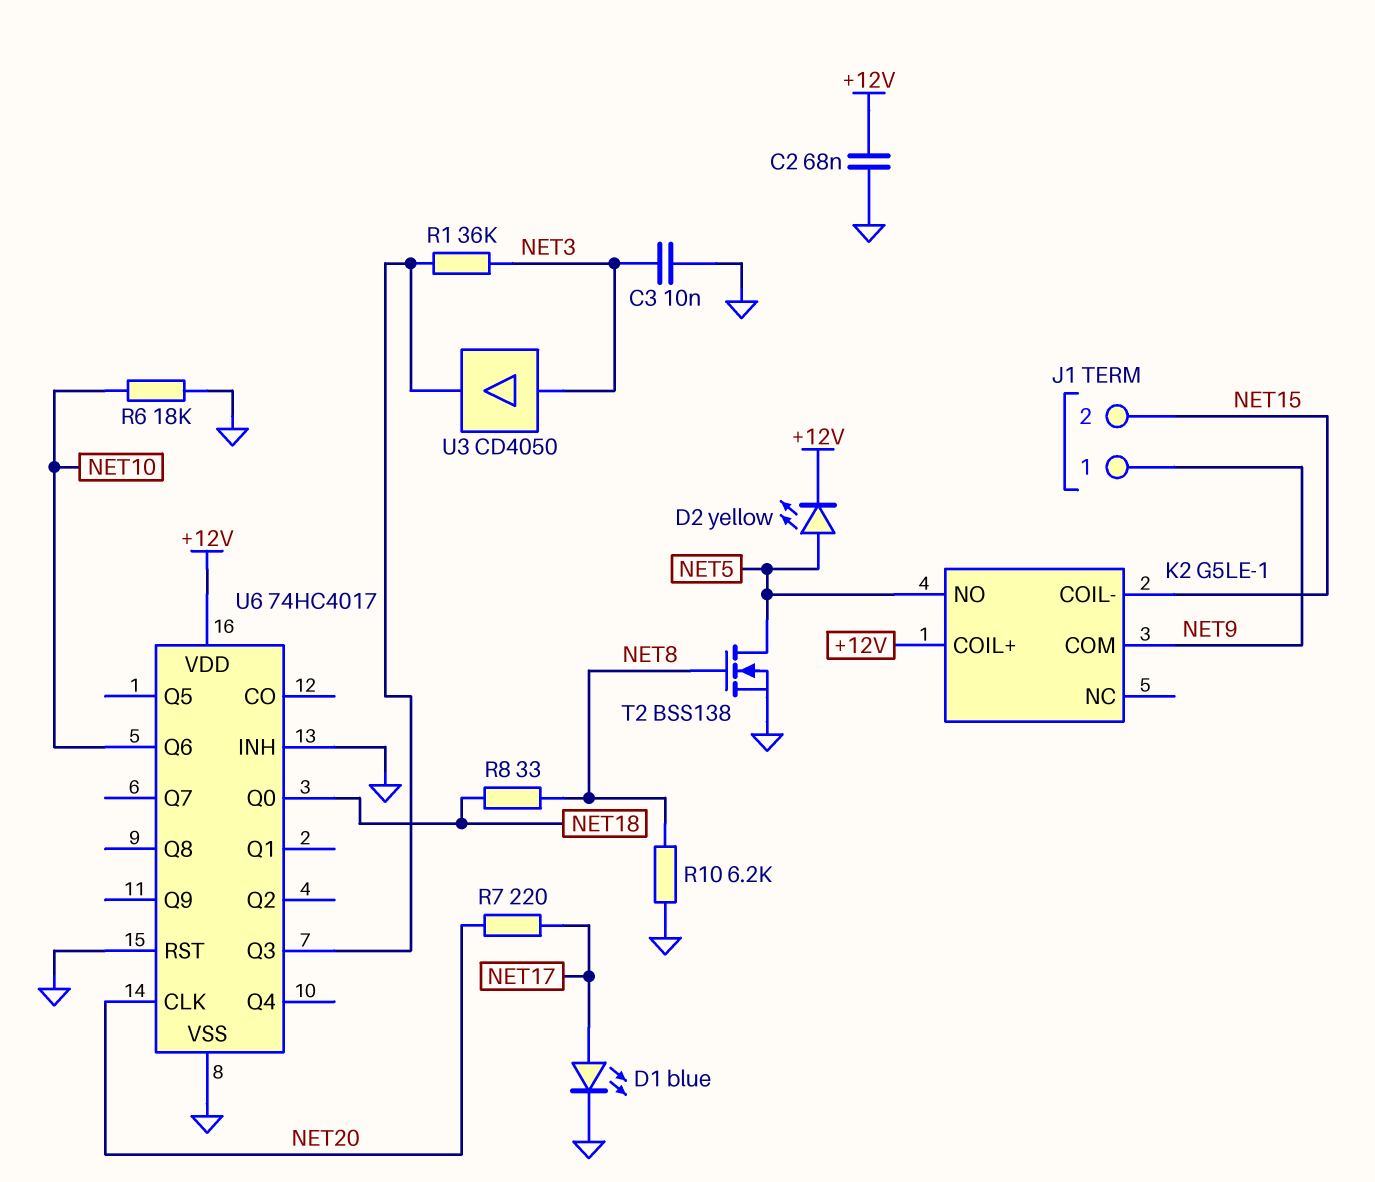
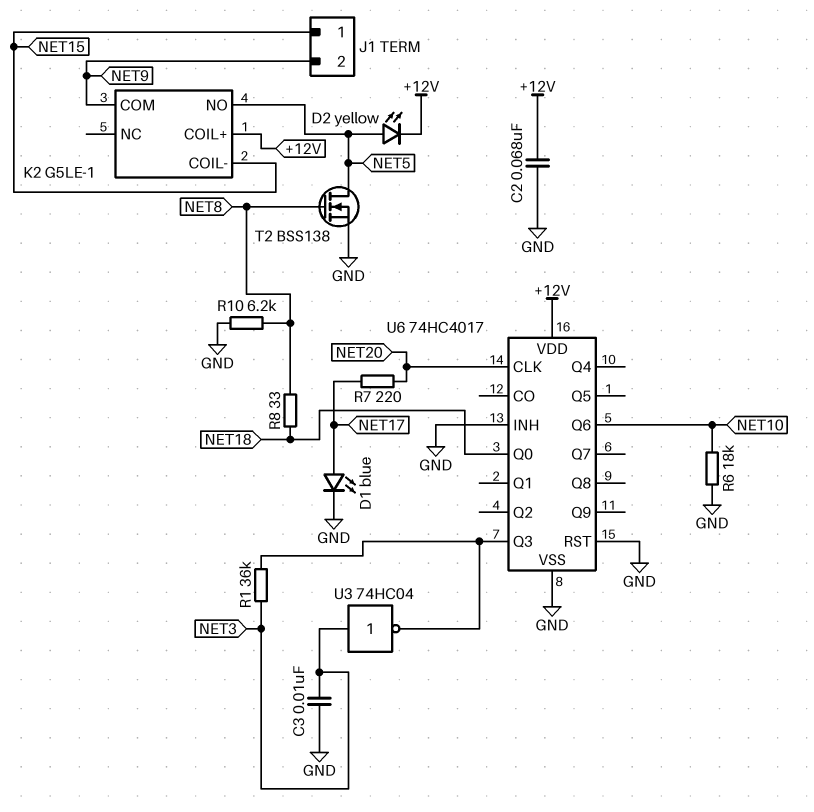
J1 pin 1: NET9 -> NET15
J1 pin 2: NET15 -> NET9
U3: buffer CD4050 (in NET3, out U6/Q3) -> NOT 74HC04 (in NET3, out U6/Q3)

